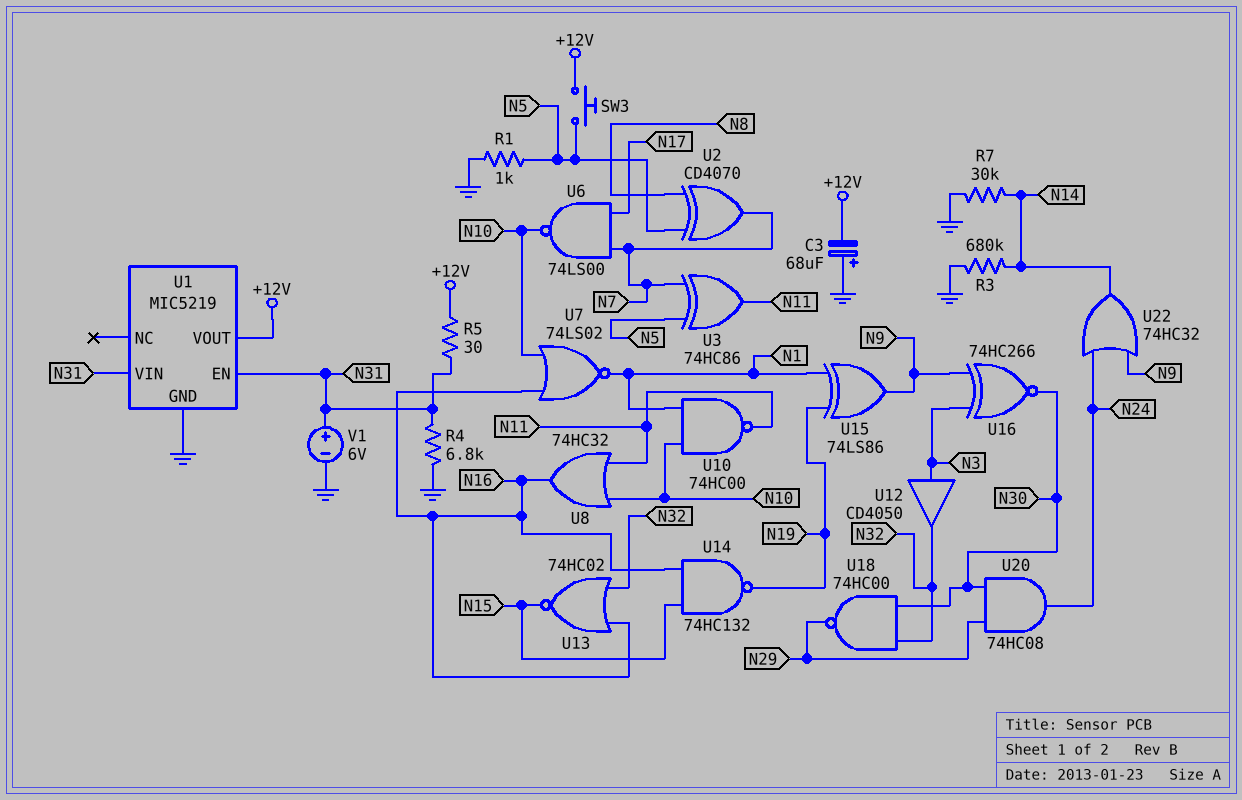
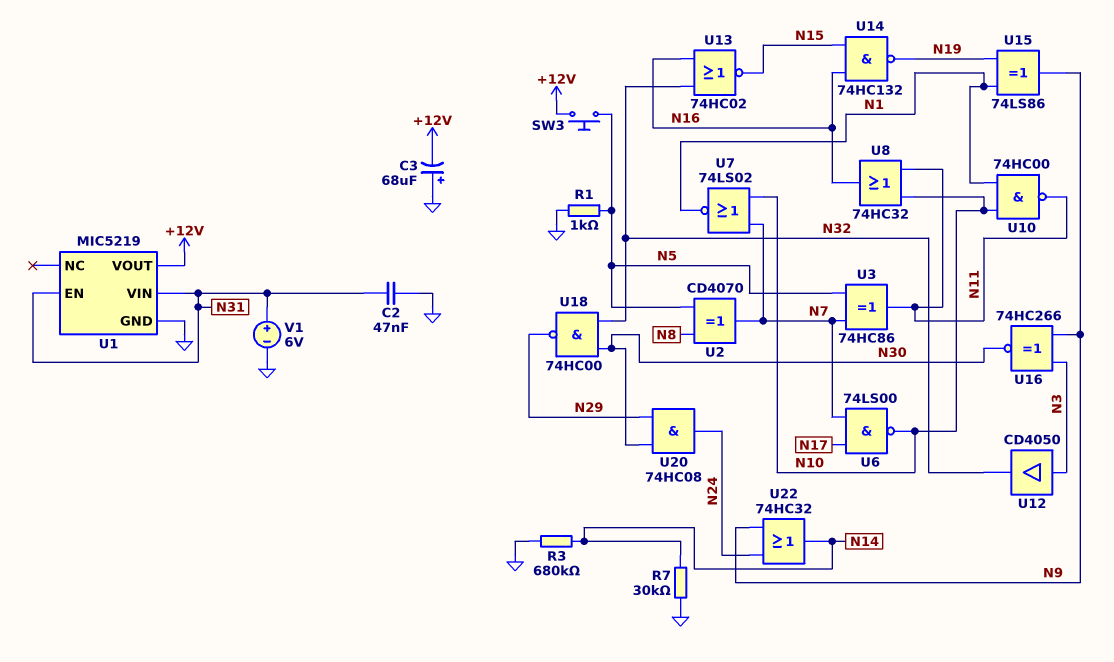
C2: none -> 47nF (GND, N31)
R4: 6.8k (GND, N31) -> none
R5: 30 (+12V, N31) -> none
U7: NOR 74LS02 (in N10, in N16, out N1) -> NOR 74LS02 (in N7, in N10, out N1)

